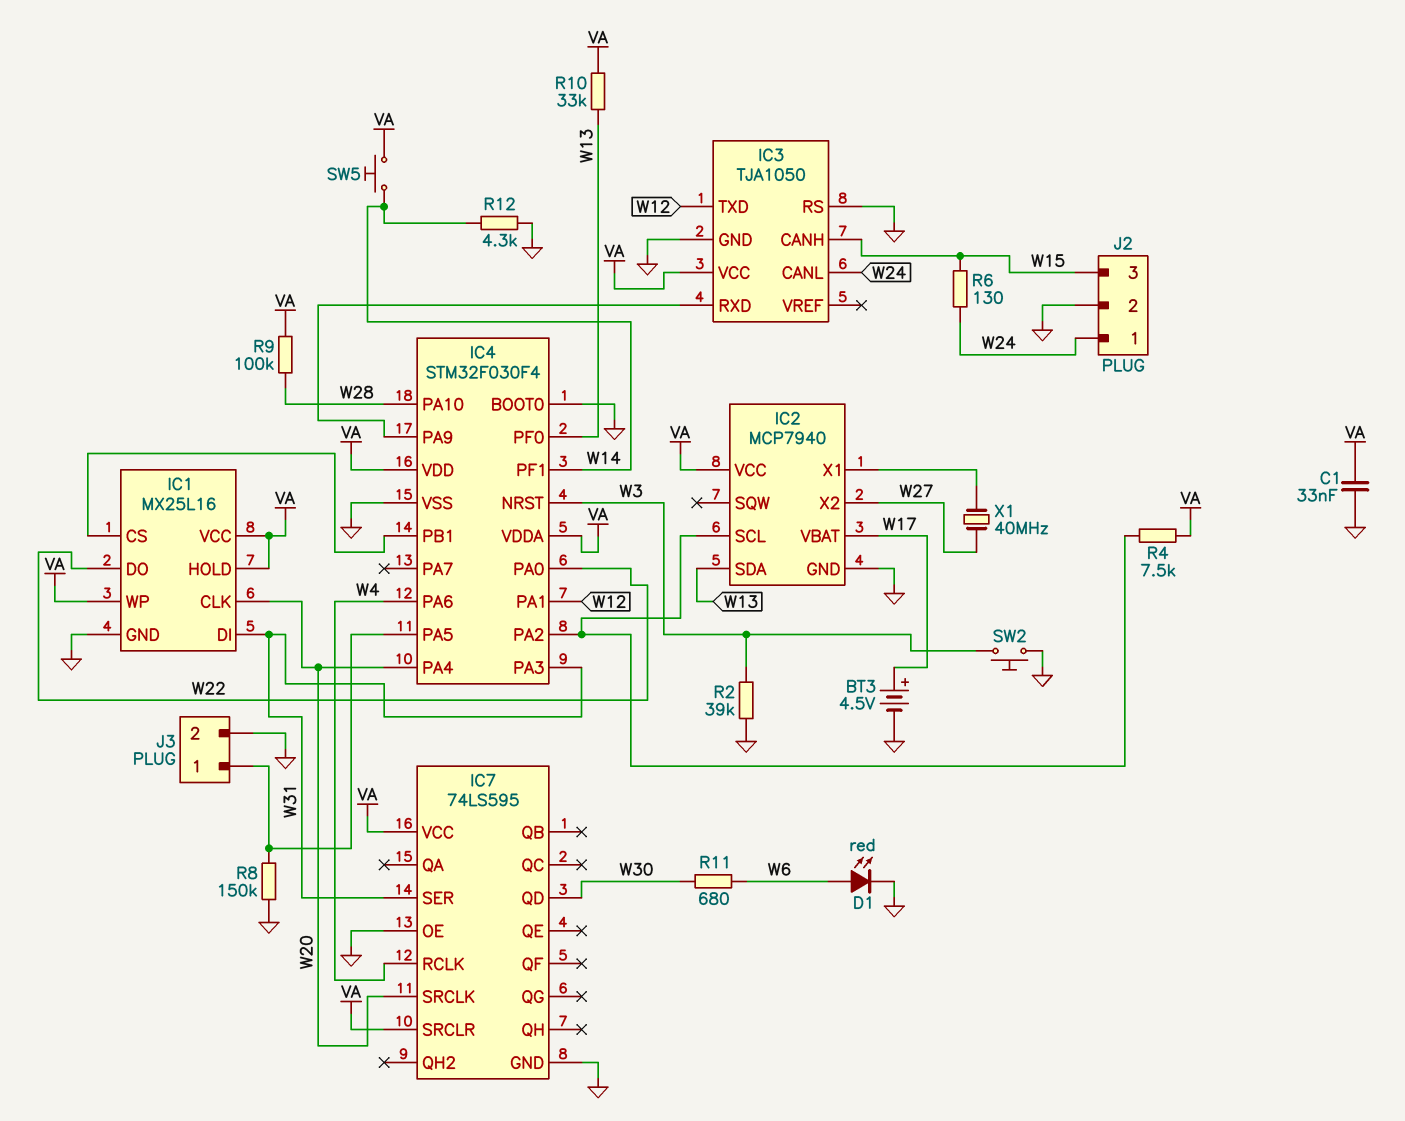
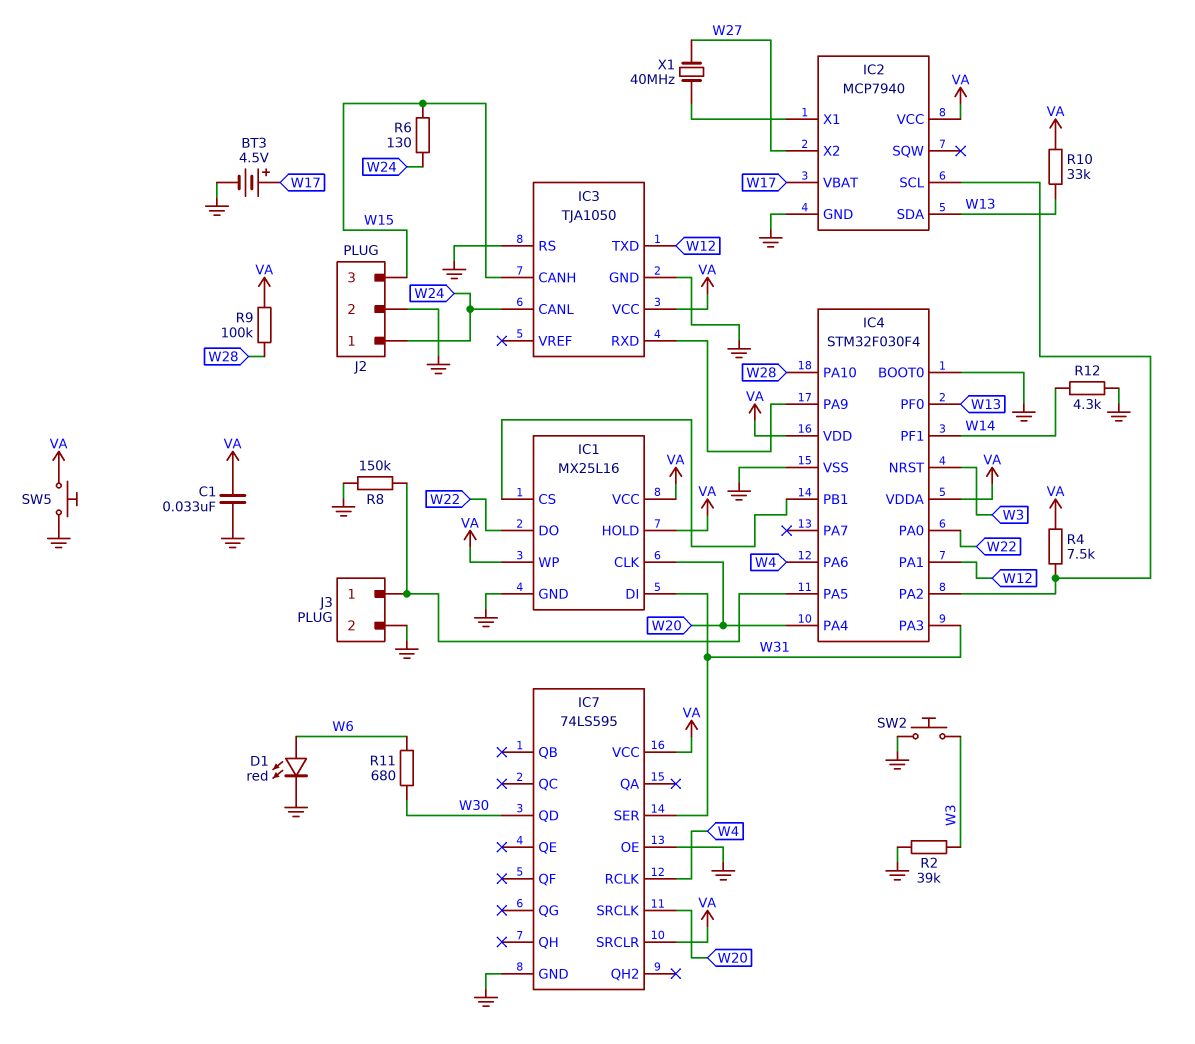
SW5: button (VA, W14) -> button (GND, VA)

